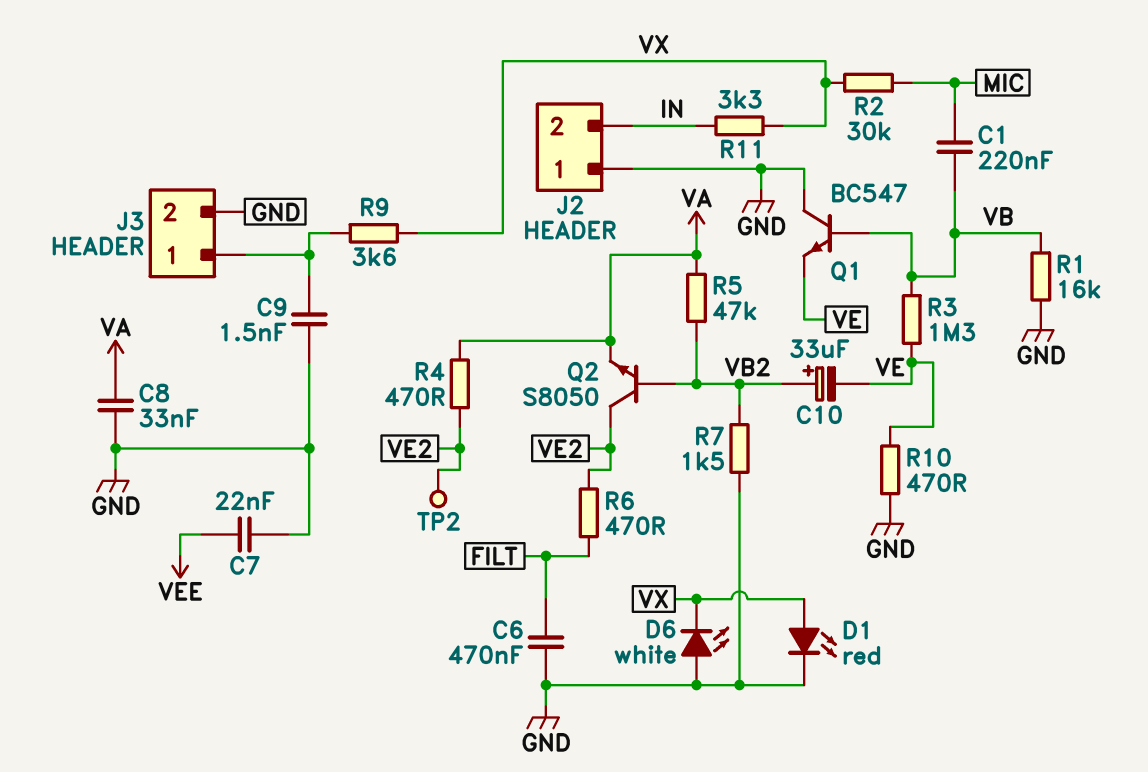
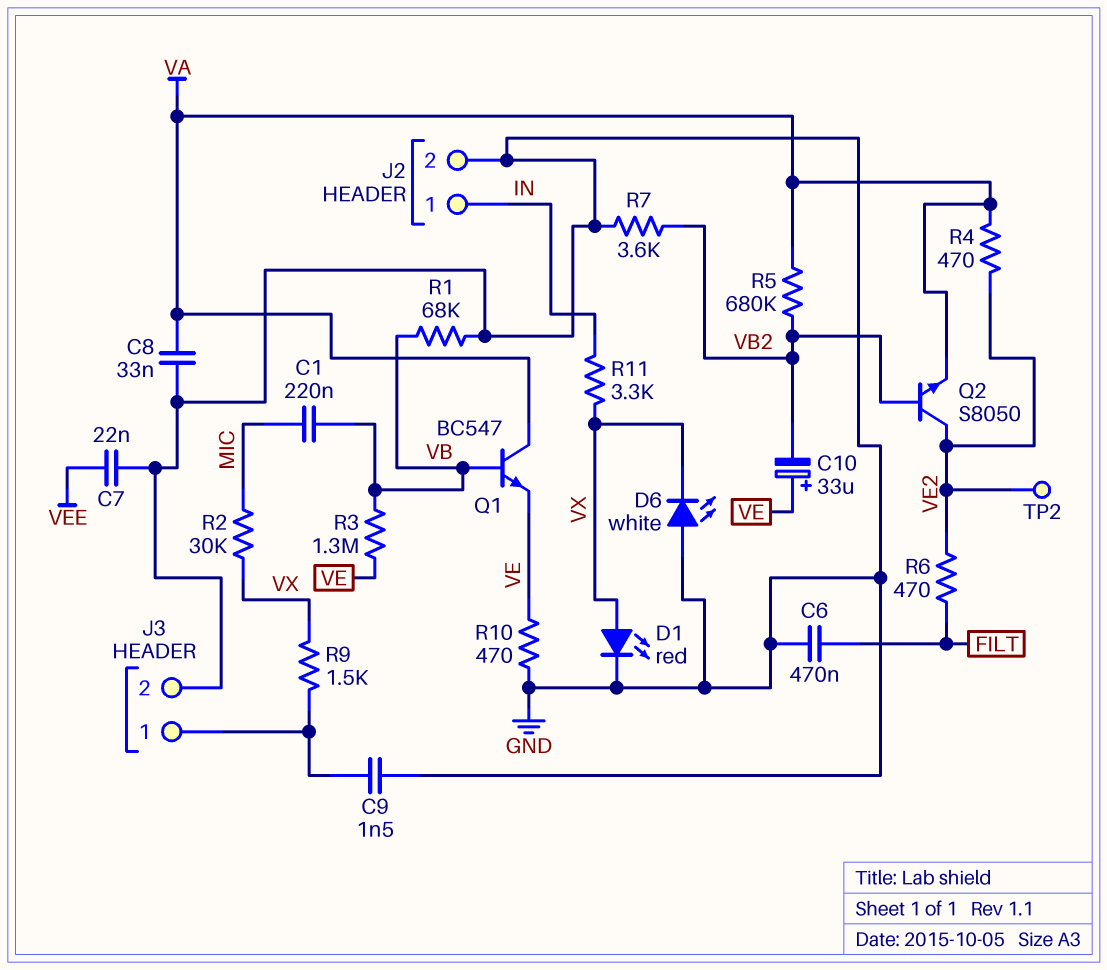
C10: 33uF (plus VB2, minus VE) -> 33uF (plus VE, minus VB2)
J2 pin 1: GND -> IN
J2 pin 2: IN -> GND
Q1: NPN BC547 (B VB, C GND, E VE) -> NPN BC547 (B VB, C VA, E VE)
R1: 16k (GND, VB) -> 68k (GND, VB)
R5: 47k (VA, VB2) -> 680k (VA, VB2)
R7: 1.5k (GND, VB2) -> 3.6k (GND, VB2)
R9: 3.6k (J3/1, VX) -> 1.5k (J3/1, VX)

